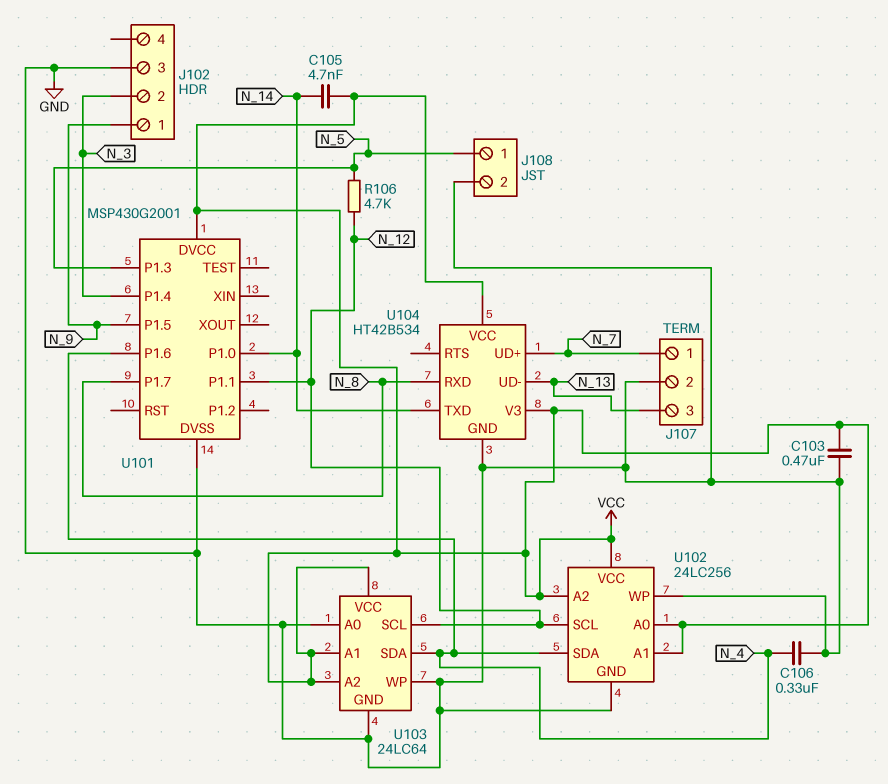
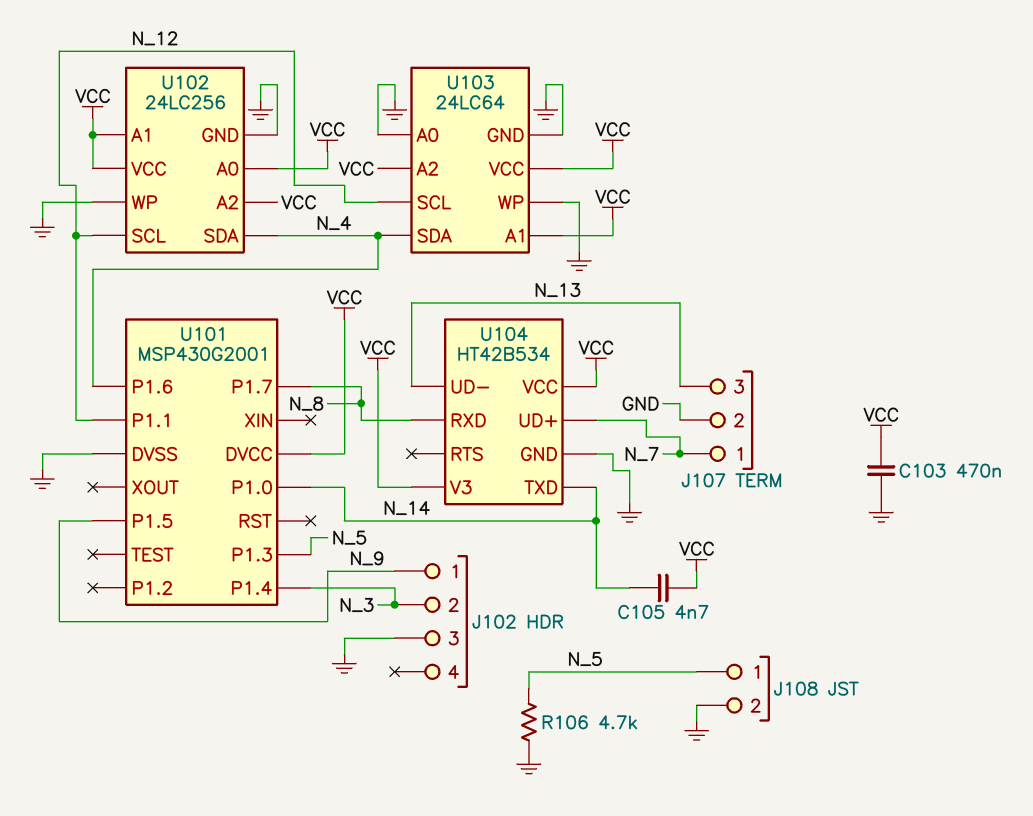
C106: 330nF (GND, N_4) -> none
R106: 4.7k (N_5, N_12) -> 4.7k (GND, N_5)

